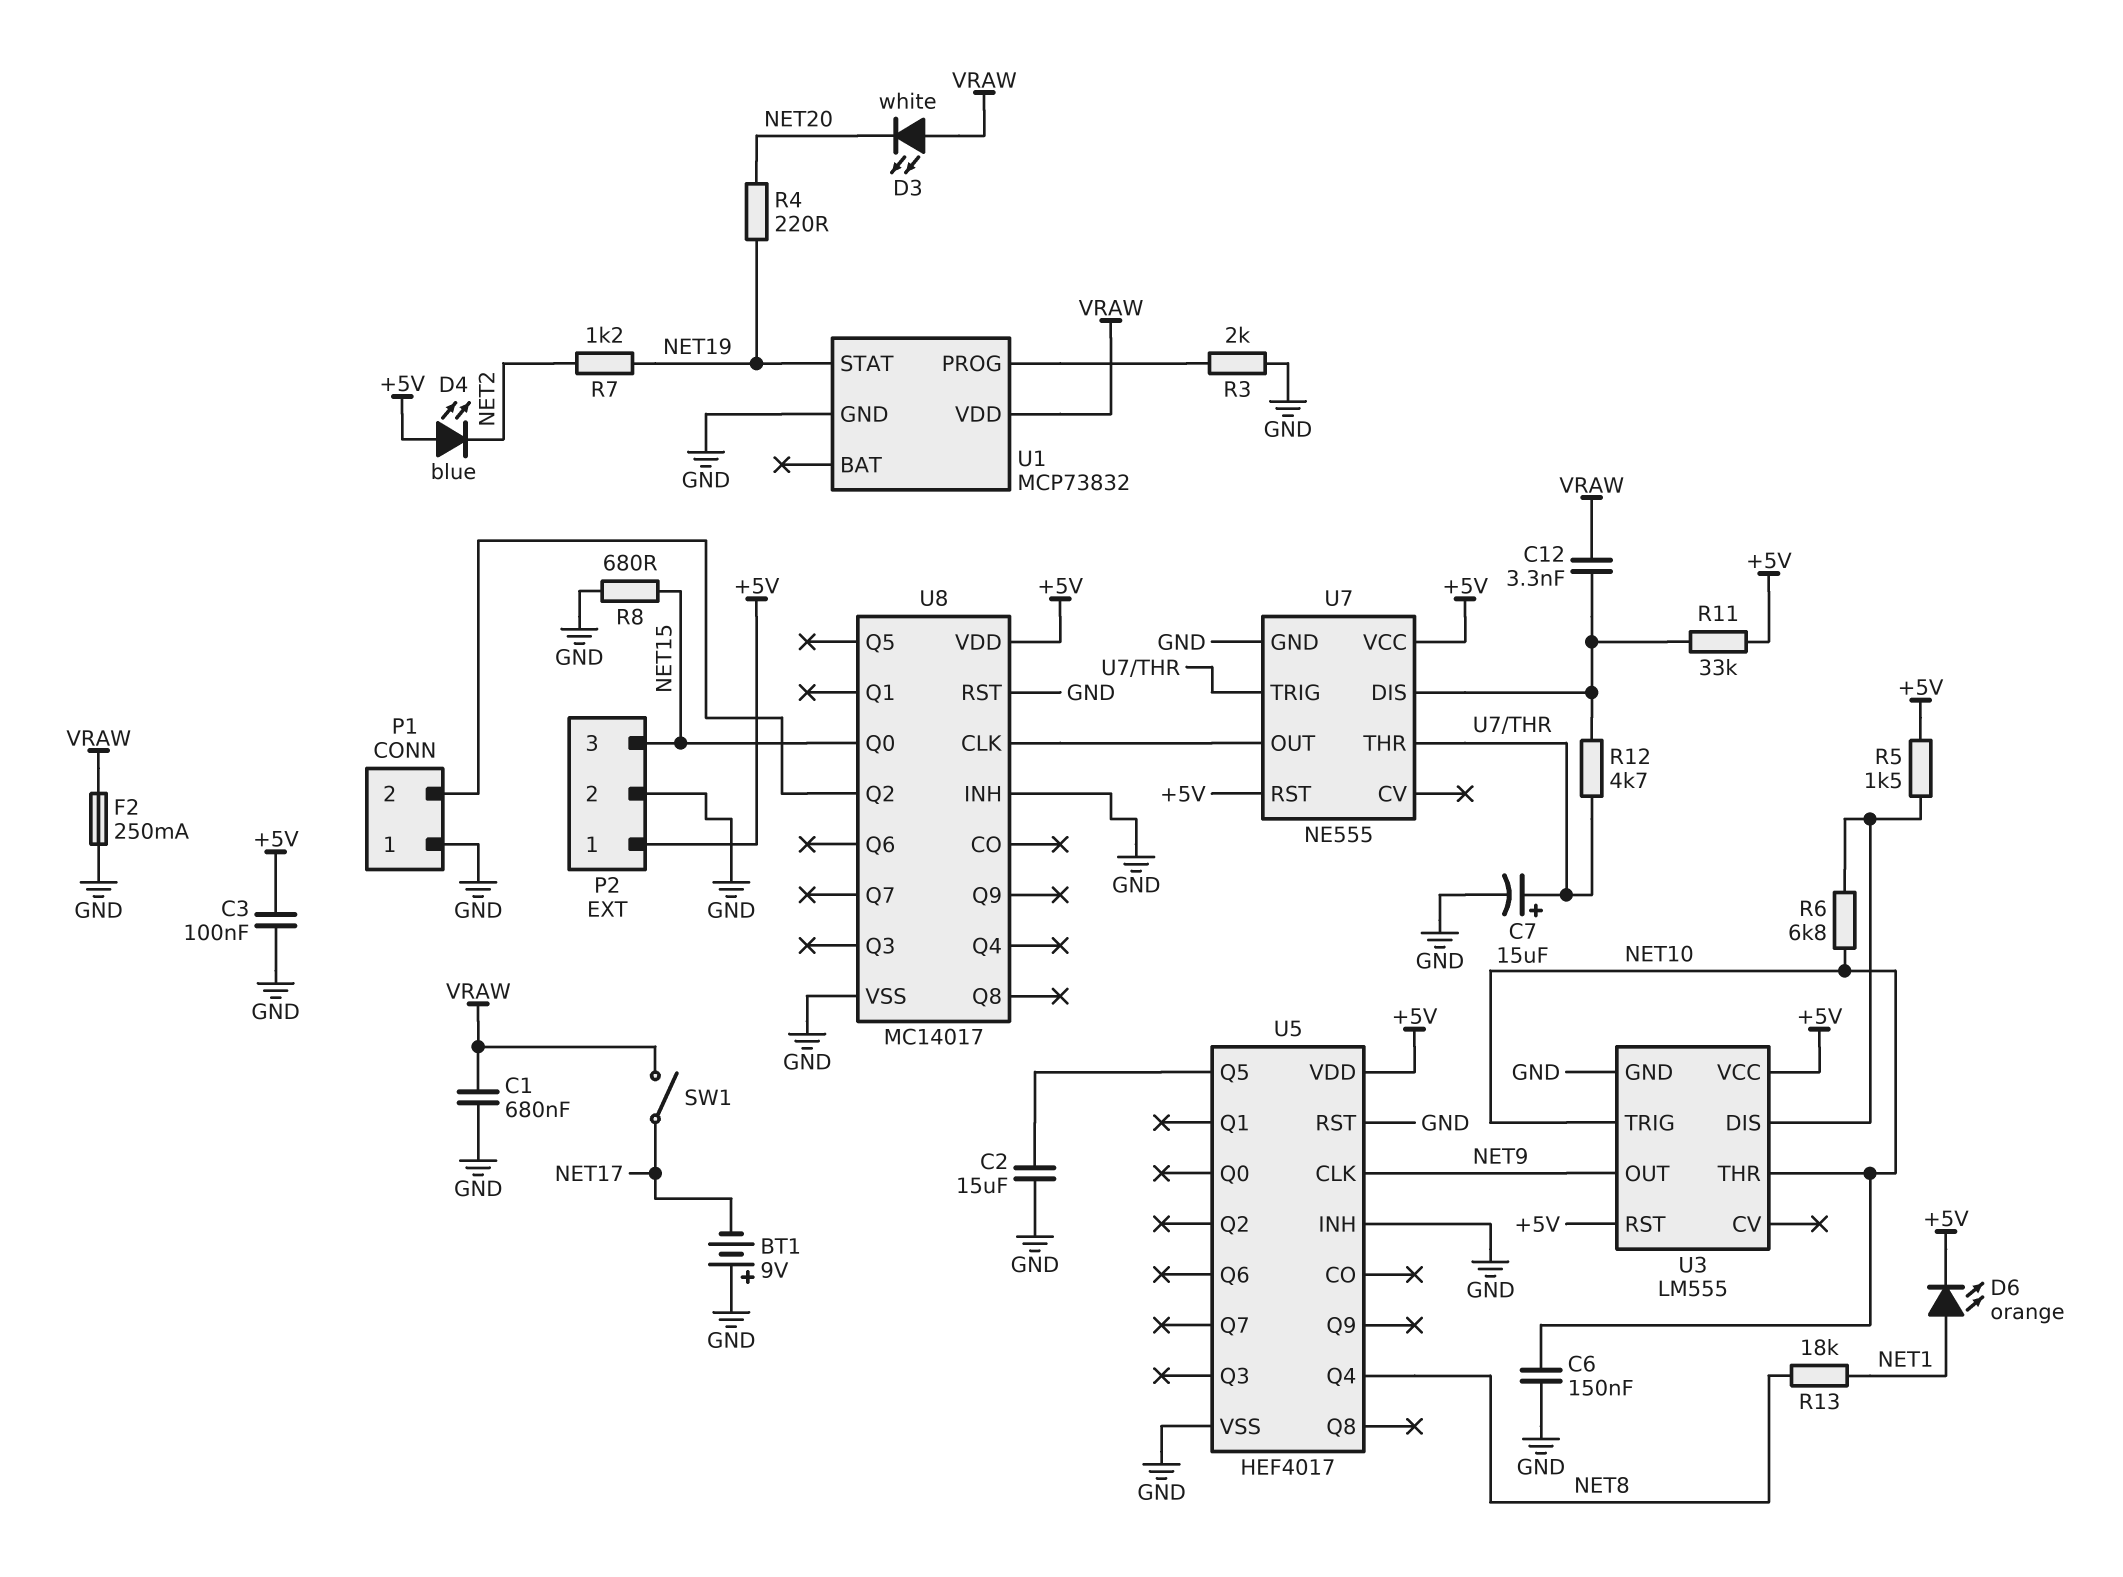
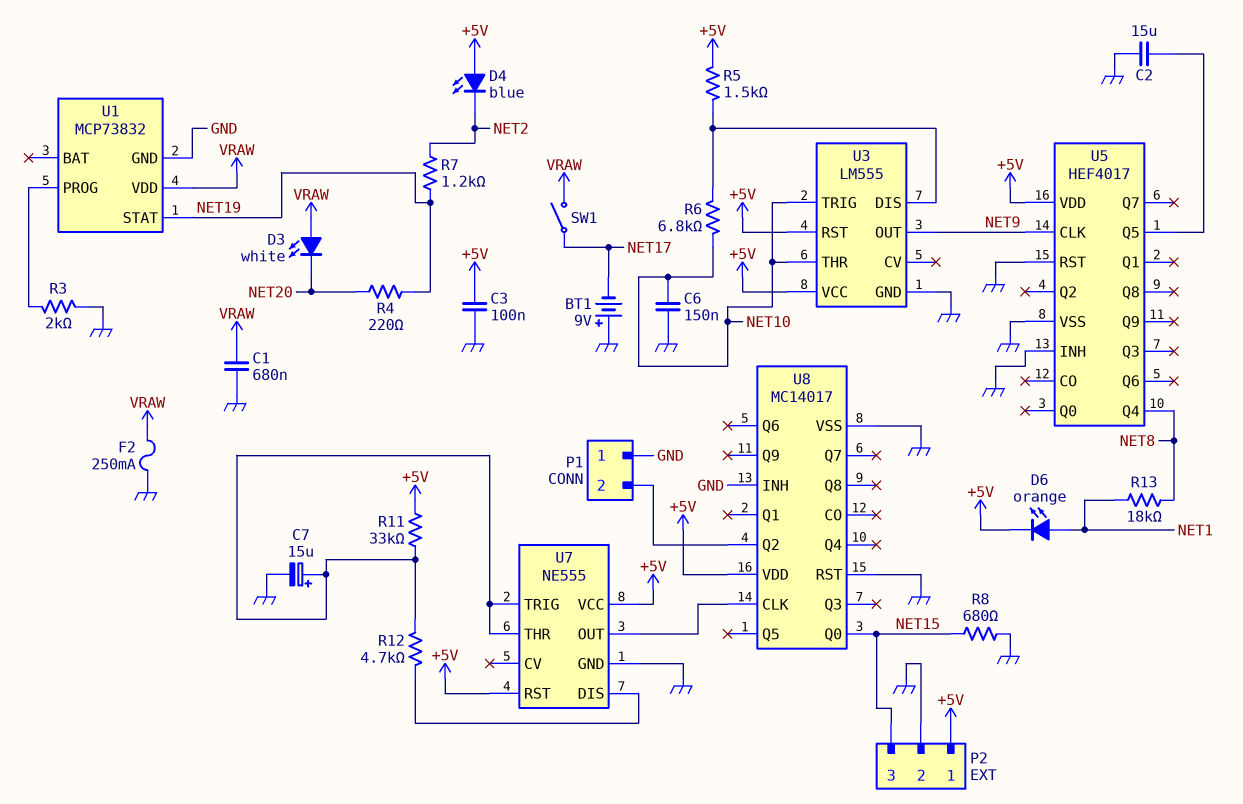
C12: 3.3nF (U7/DIS, VRAW) -> none
R11: 33k (+5V, U7/DIS) -> 33k (+5V, U7/THR)

